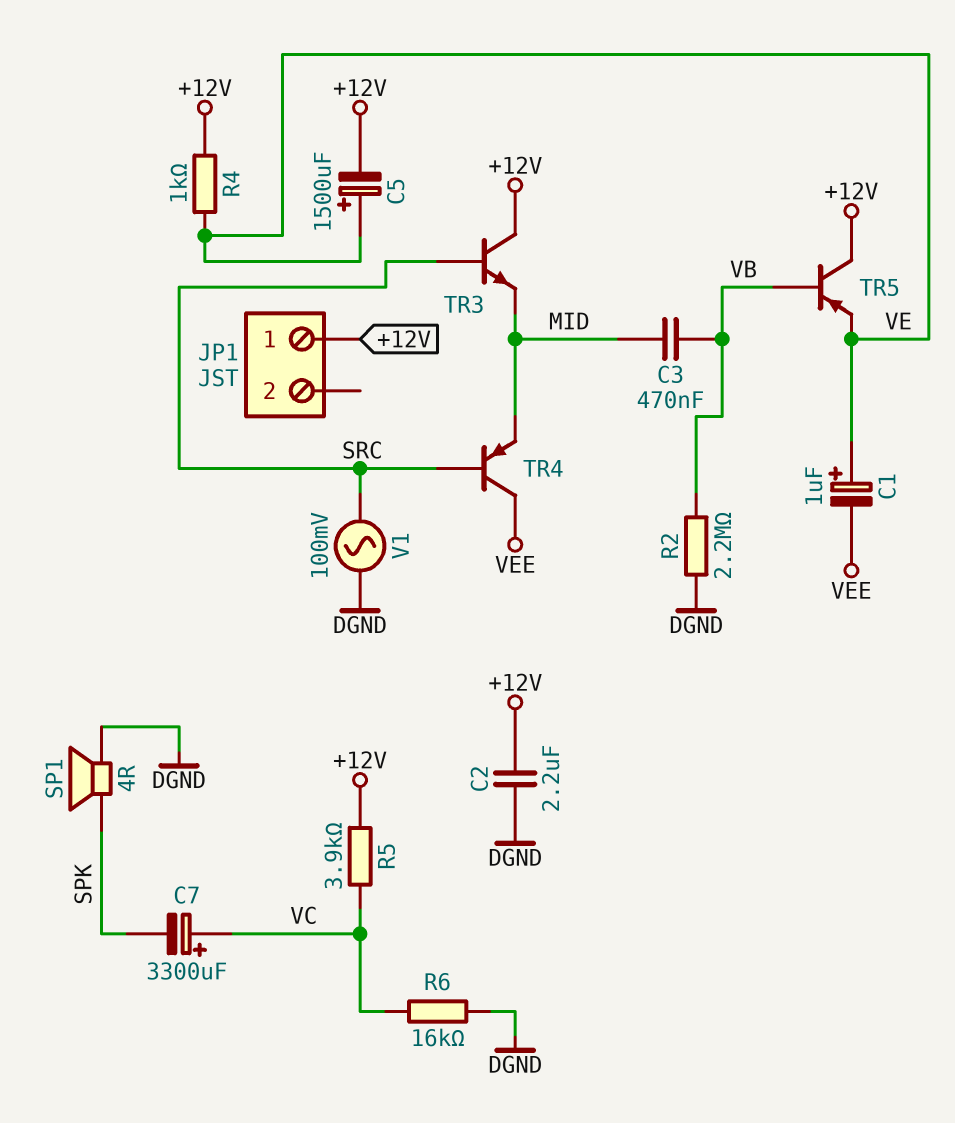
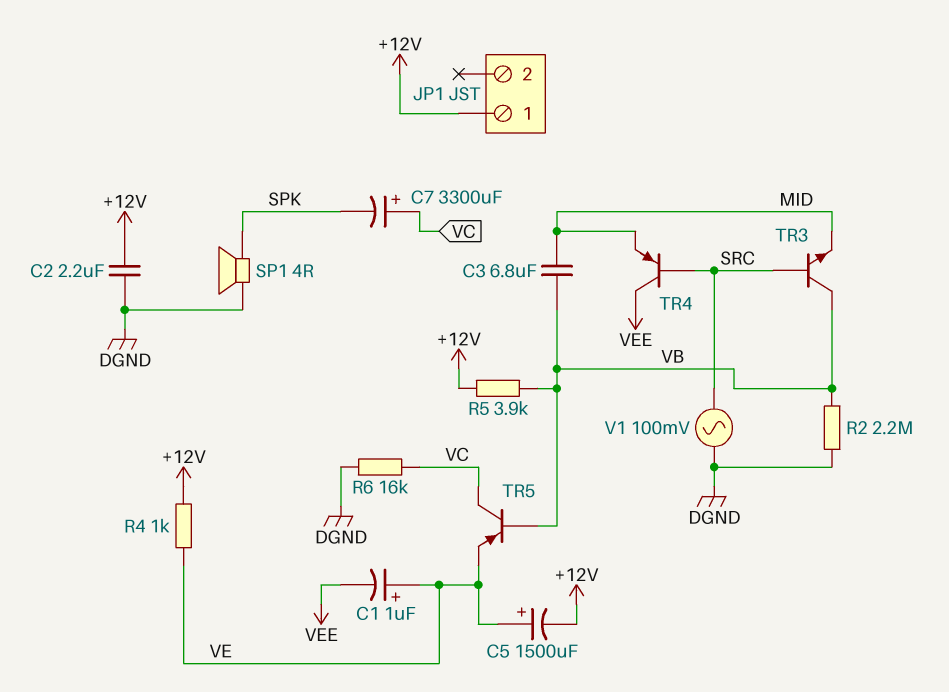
C3: 470nF (MID, VB) -> 6.8uF (MID, VB)
R5: 3.9k (+12V, VC) -> 3.9k (+12V, VB)
TR3: NPN (B SRC, C +12V, E MID) -> NPN (B SRC, C VB, E MID)
TR5: PNP (B VB, C +12V, E VE) -> PNP (B VB, C VC, E VE)

